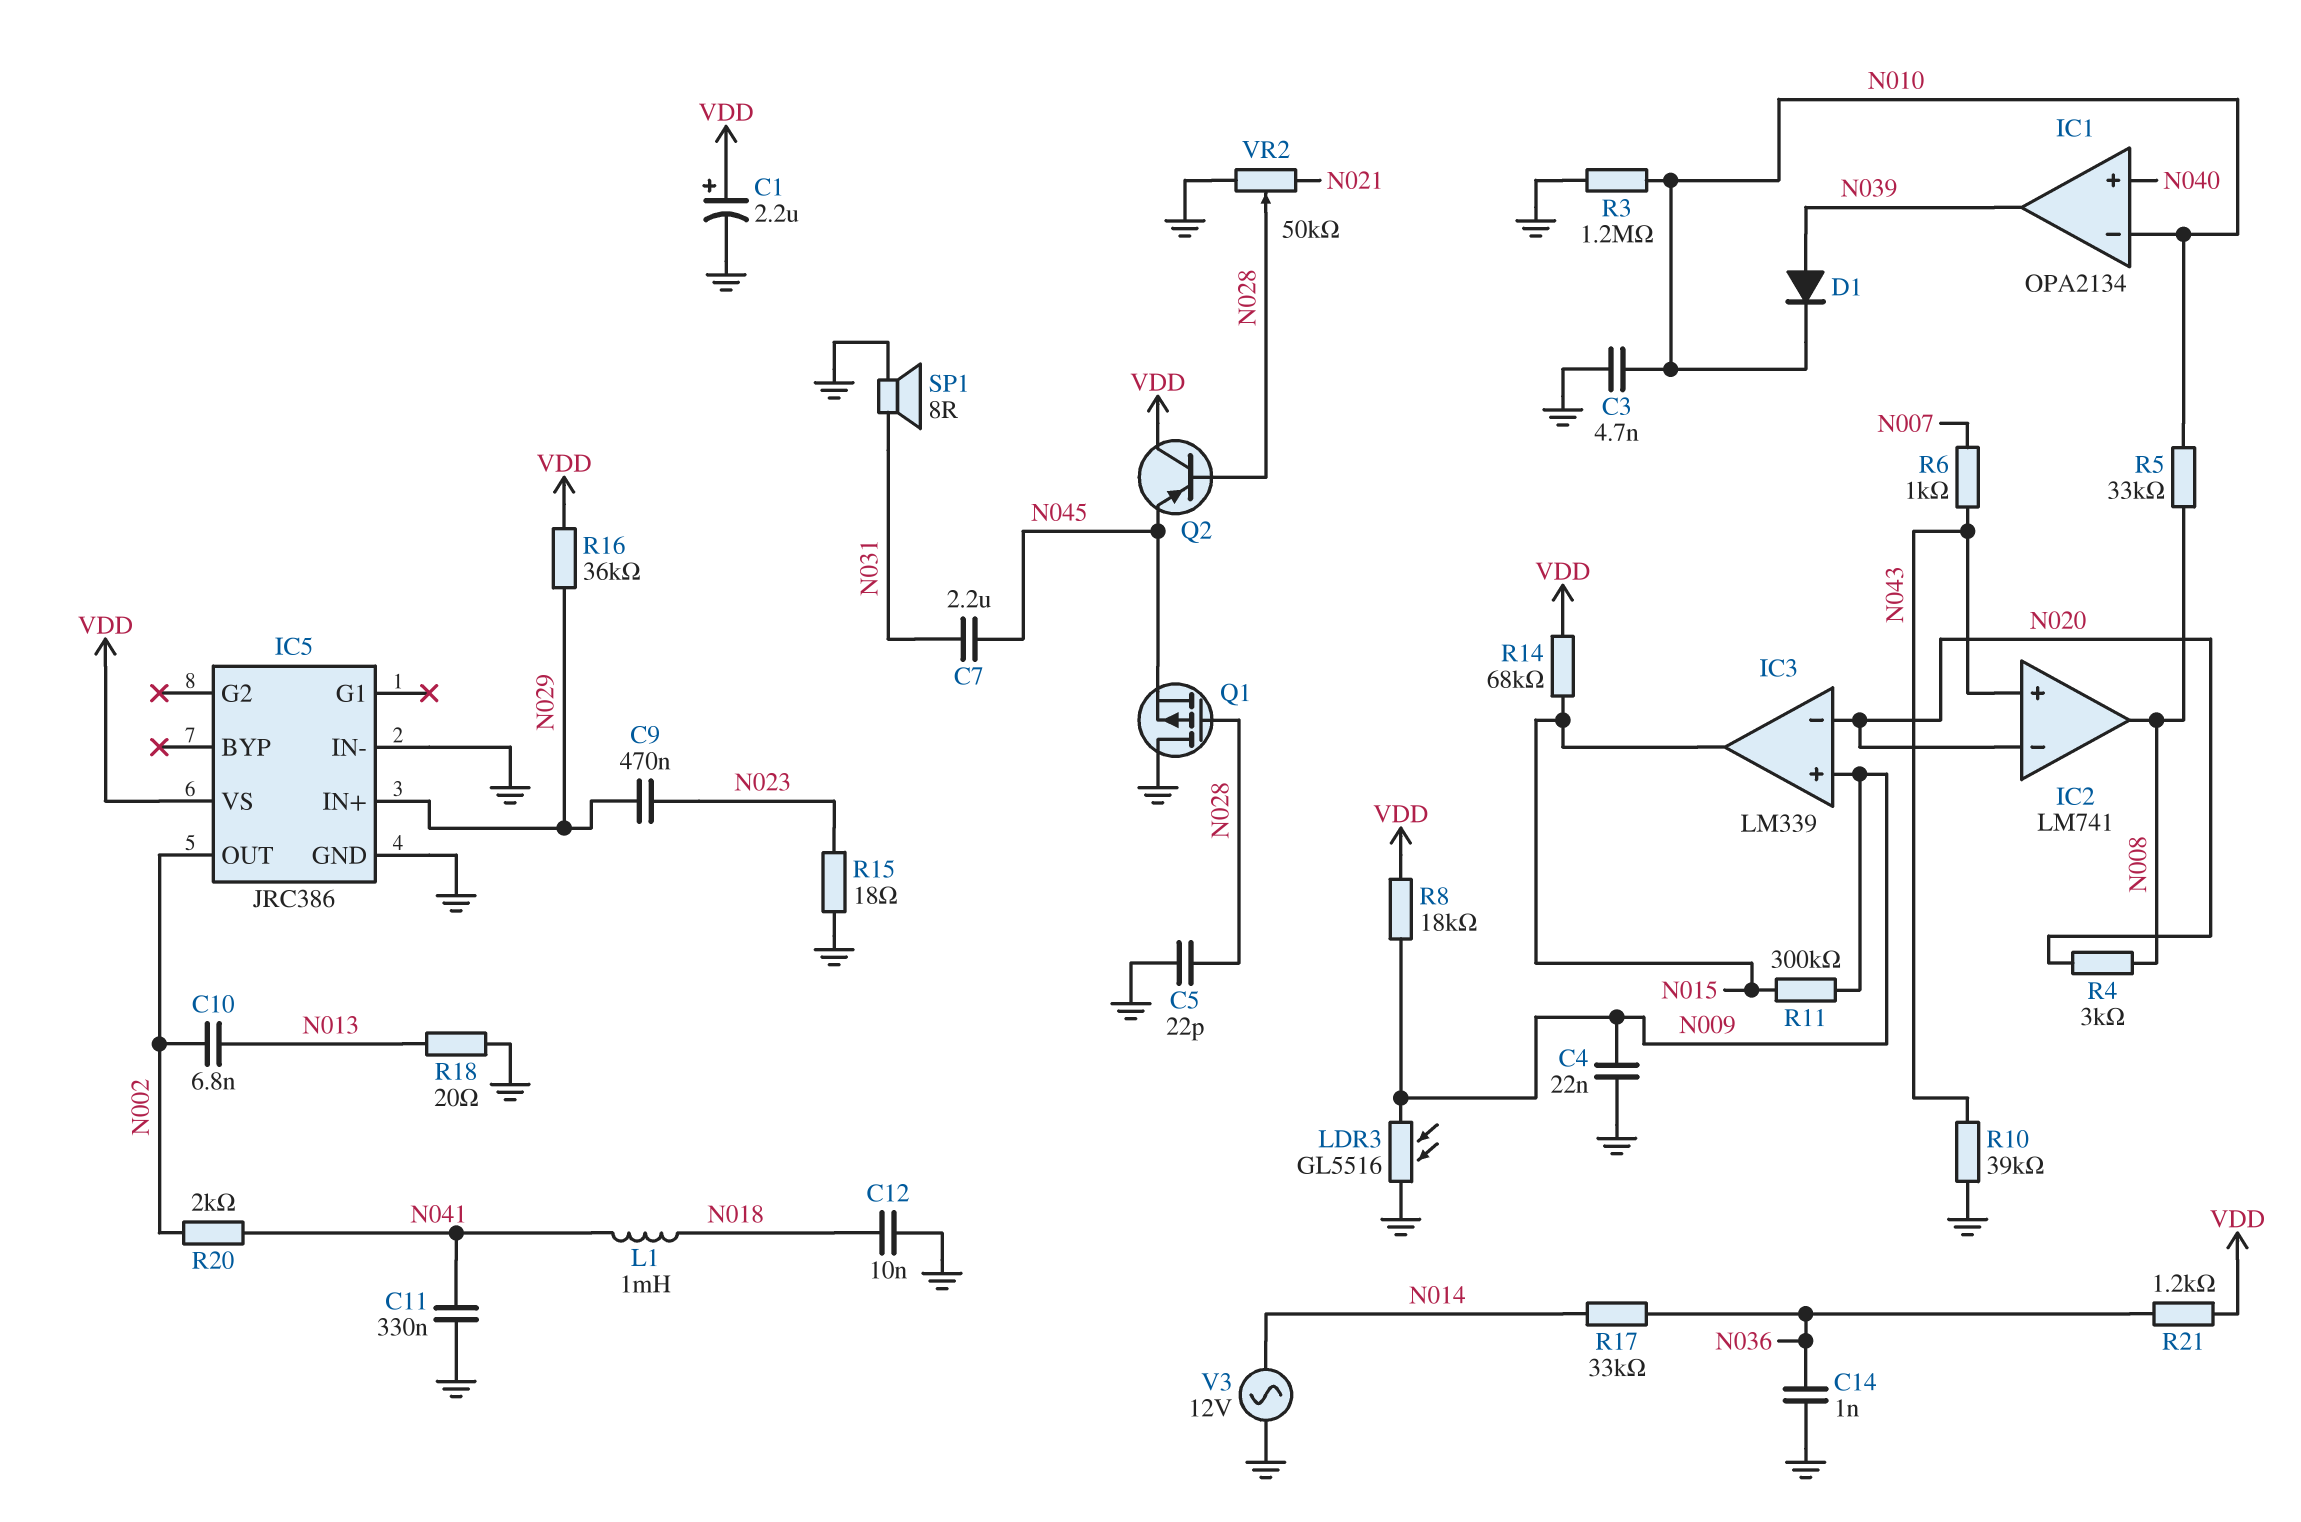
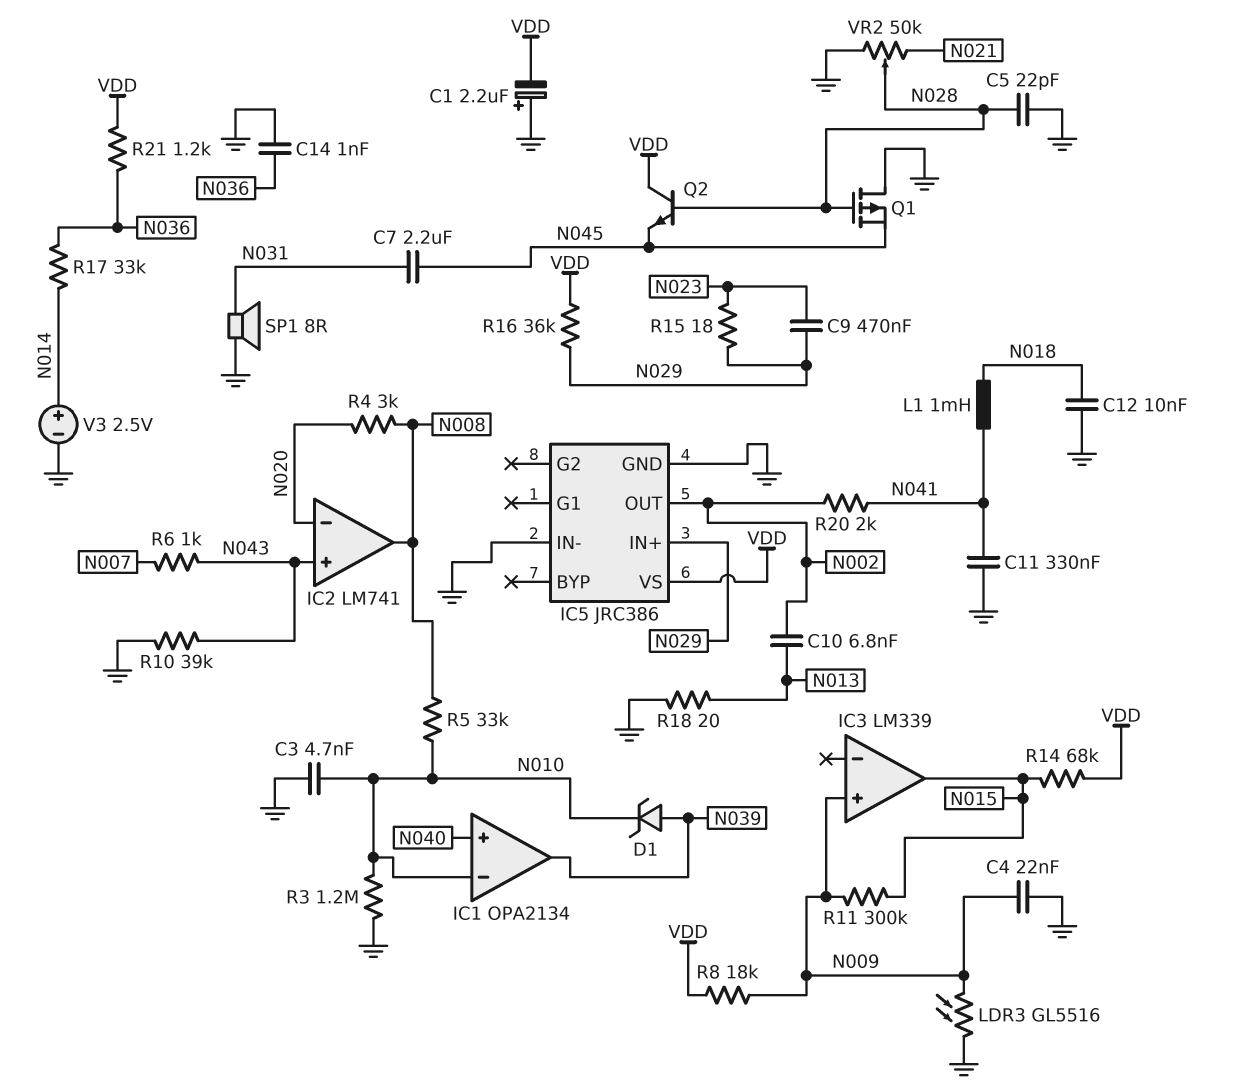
C1: 2.2uF (plus VDD, minus GND) -> 2.2uF (plus GND, minus VDD)
D1: diode (A N039, K N010) -> zener (A N039, K N010)
IC3 pin in-: N020 -> none
Q2: PNP (B N028, C VDD, E N045) -> NPN (B N028, C VDD, E N045)
R15: 18 (GND, N023) -> 18 (N023, N029)
V3: AC 12V (GND, N014) -> 2.5V (plus N014, minus GND)

